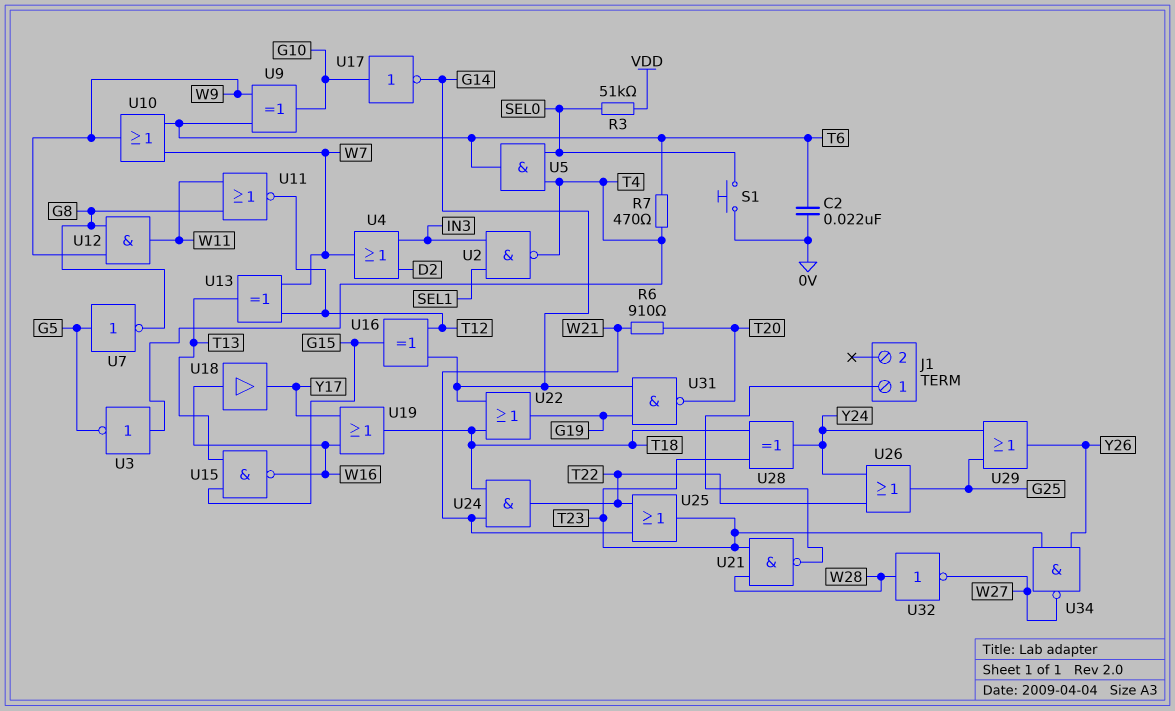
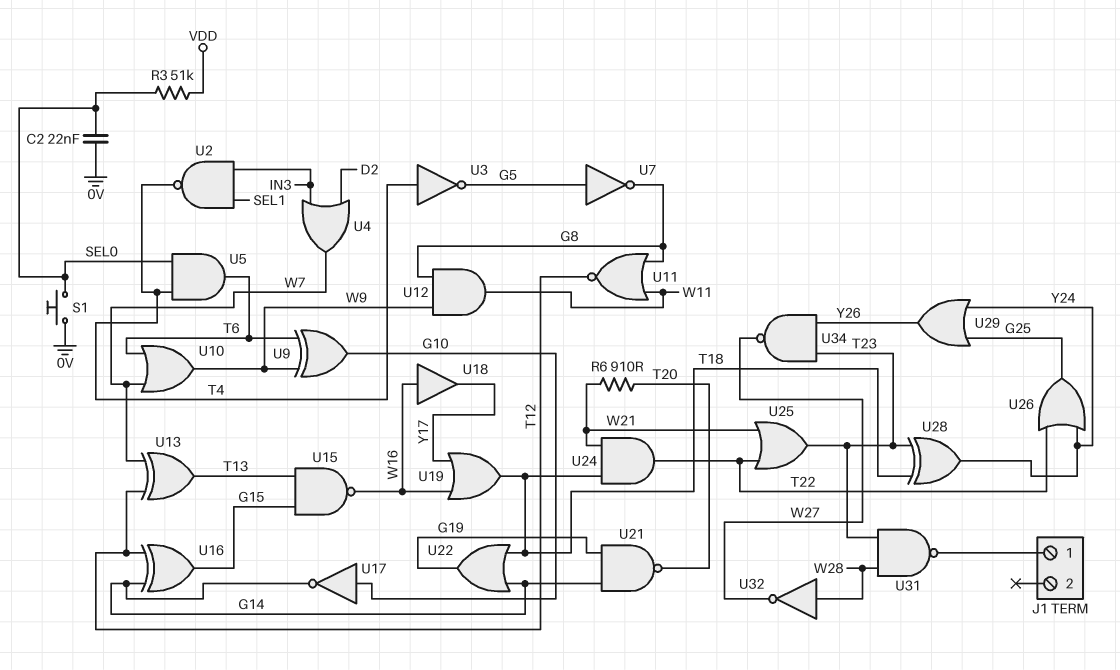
C2: 22nF (0V, T6) -> 22nF (0V, SEL0)
R7: 470 (T4, T6) -> none
U21: NAND (in T23, in W28, out J1/1) -> NAND (in G14, in G19, out T20)
U31: NAND (in G14, in G19, out T20) -> NAND (in T23, in W28, out J1/1)

